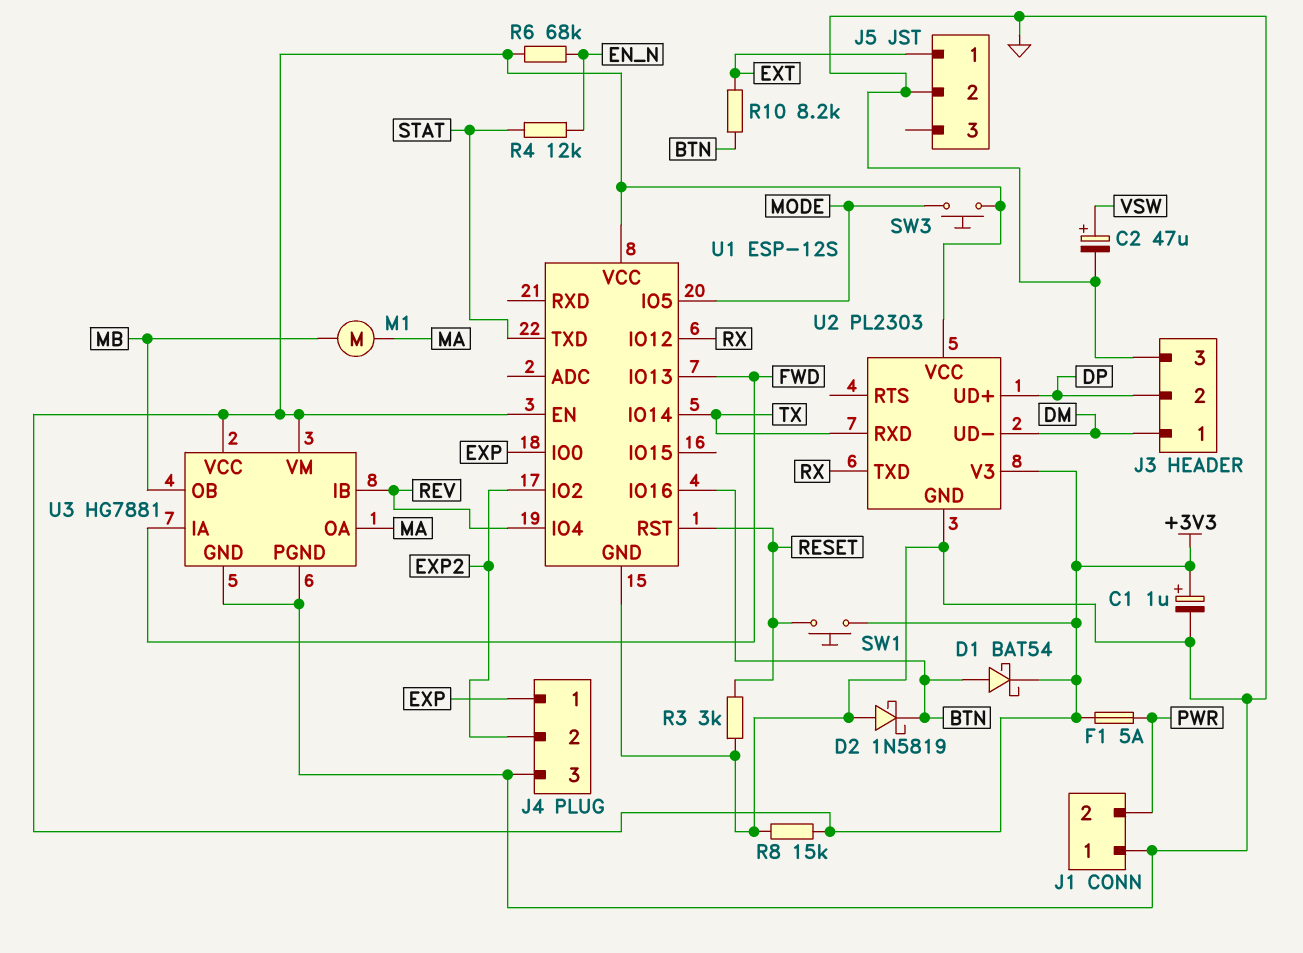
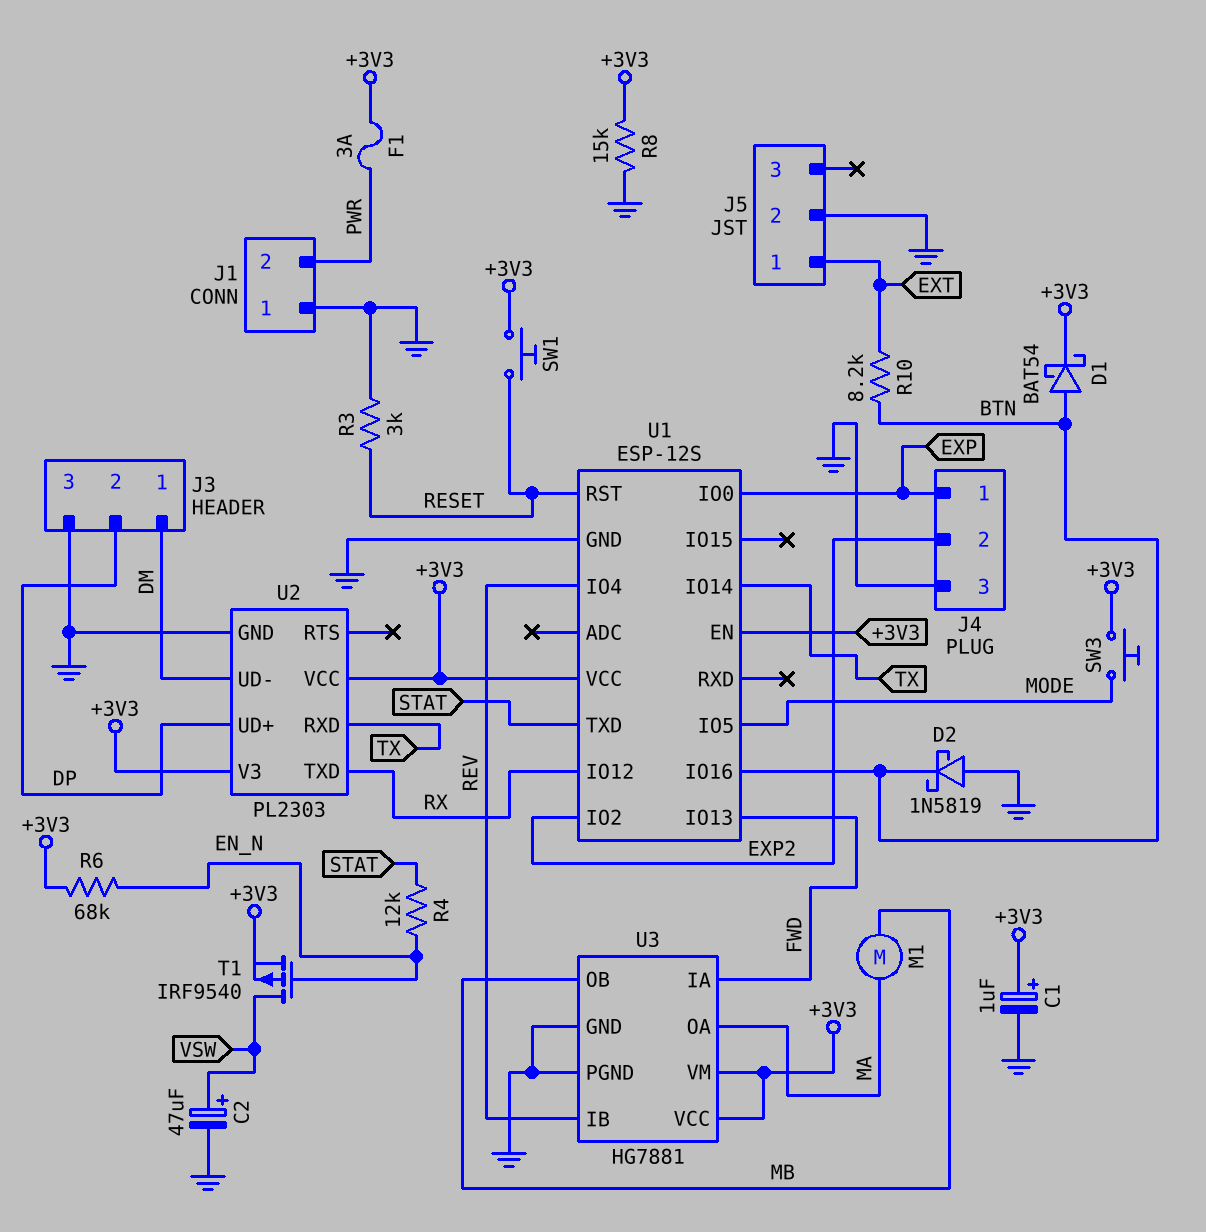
F1: 5A (+3V3, PWR) -> 3A (+3V3, PWR)
T1: none -> PMOS IRF9540 (G EN_N, D VSW, S +3V3)

